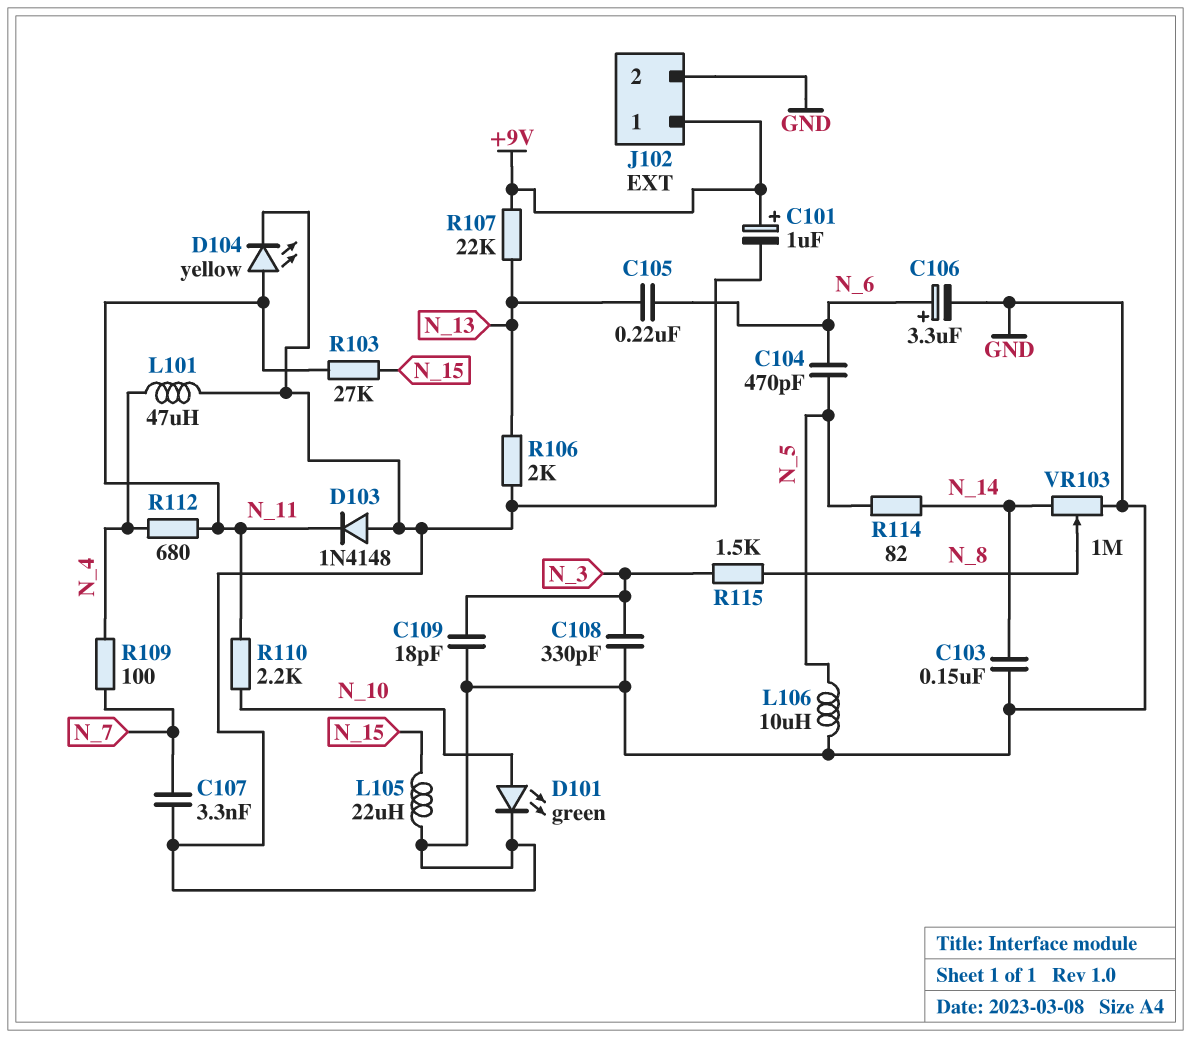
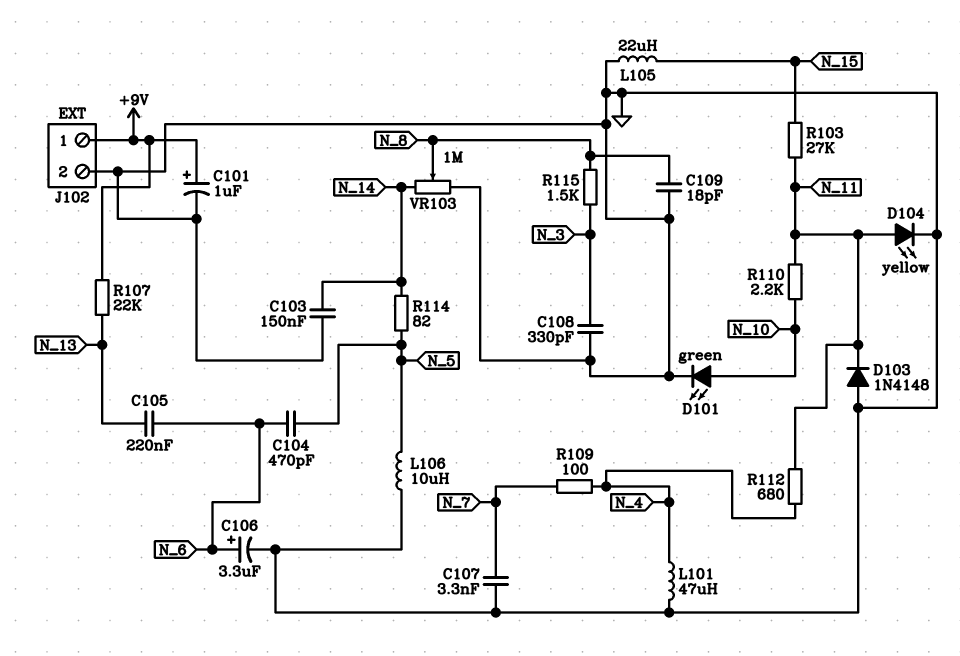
C109: 18pF (GND, N_3) -> 18pF (GND, N_8)
R106: 2k (GND, N_13) -> none

